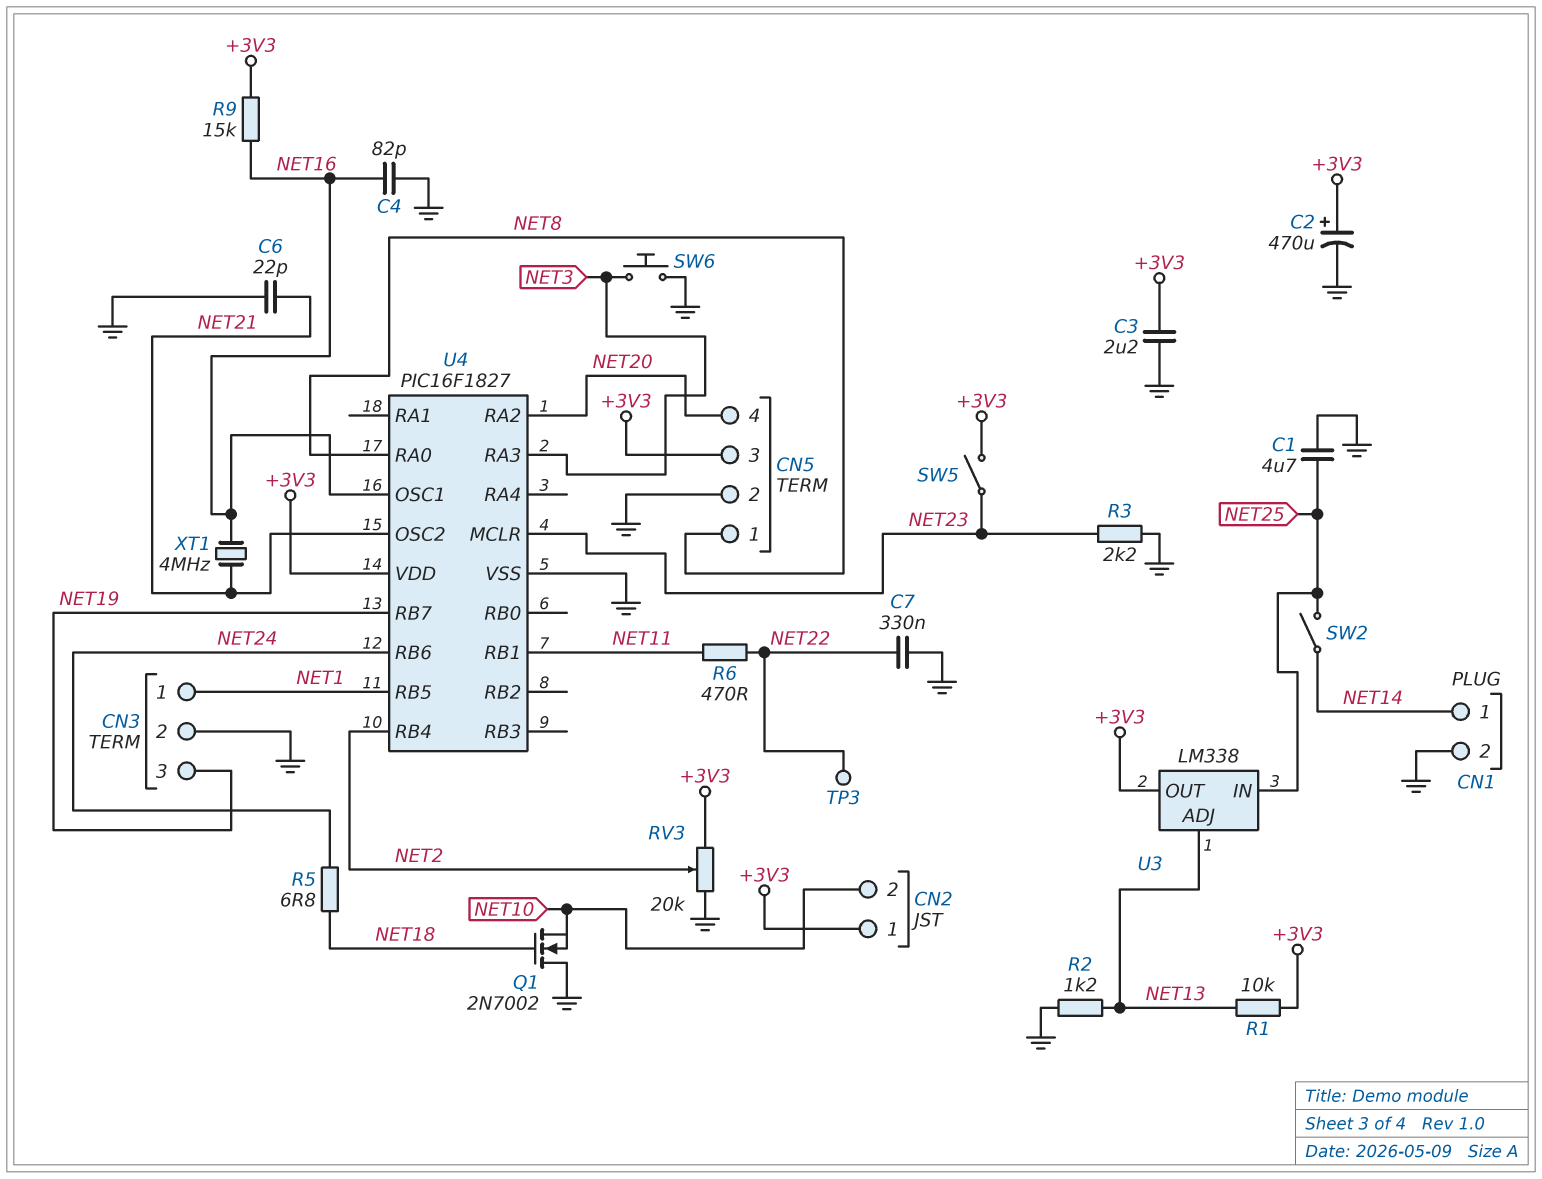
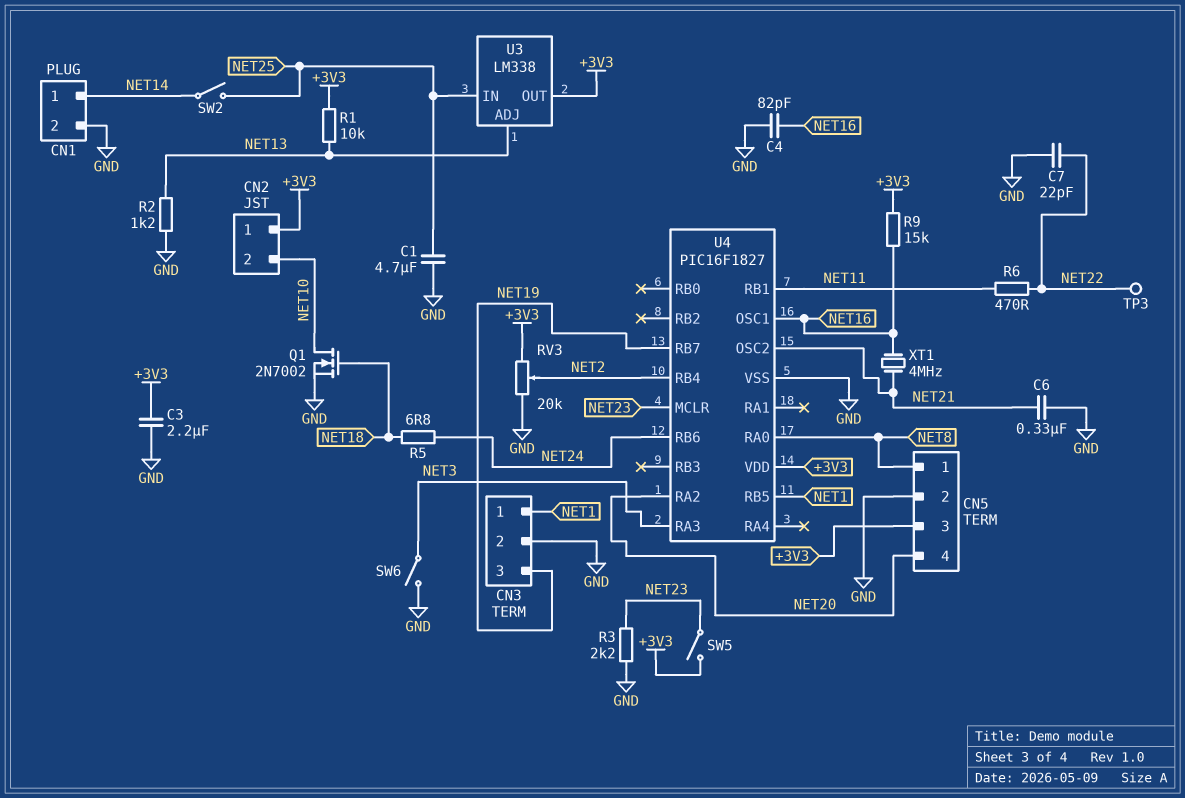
C2: 470uF (plus +3V3, minus GND) -> none
C6: 22pF (GND, NET21) -> 330nF (GND, NET21)
C7: 330nF (GND, NET22) -> 22pF (GND, NET22)
Q1: NMOS 2N7002 (G NET18, D GND, S NET10) -> NMOS 2N7002 (G NET18, D NET10, S GND)
SW6: button (GND, NET3) -> switch (GND, NET3)

